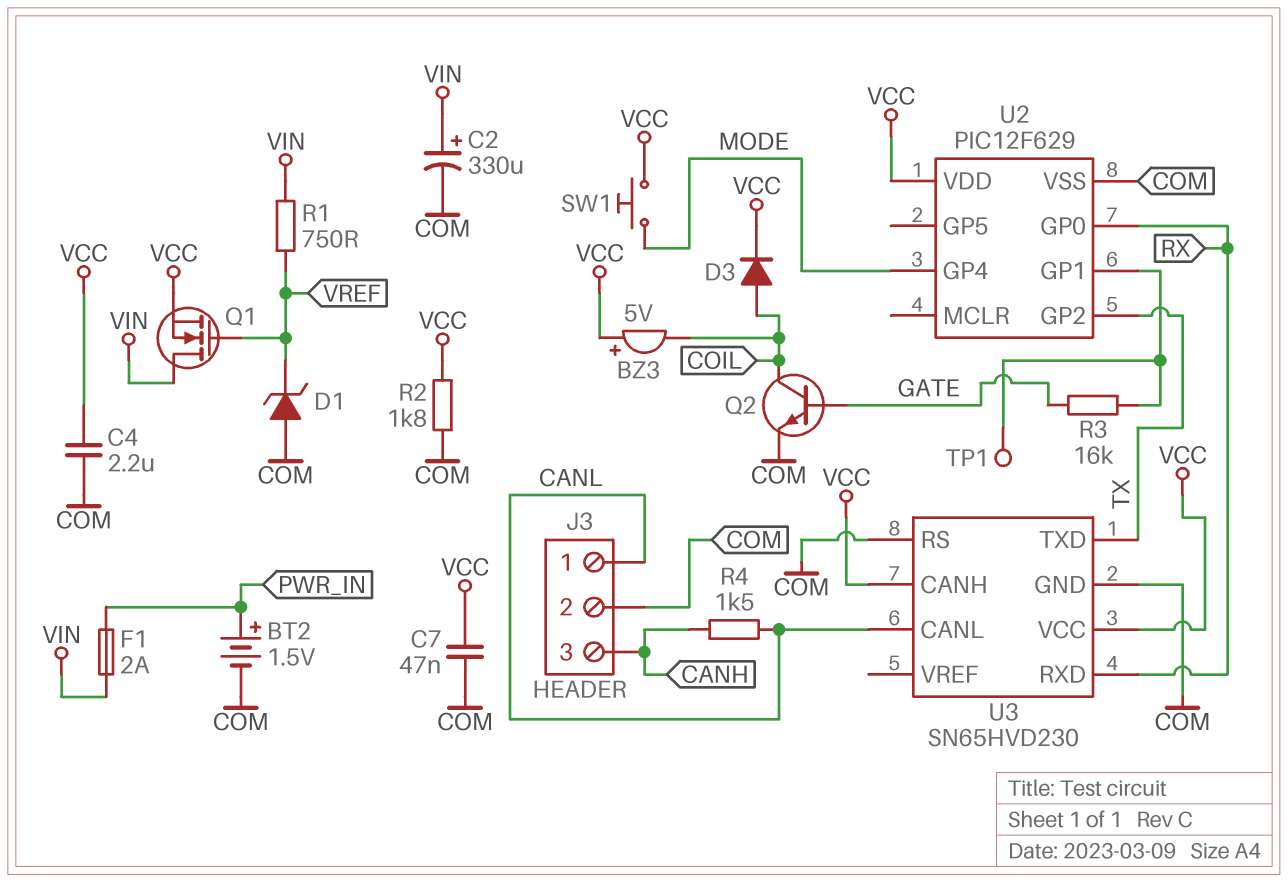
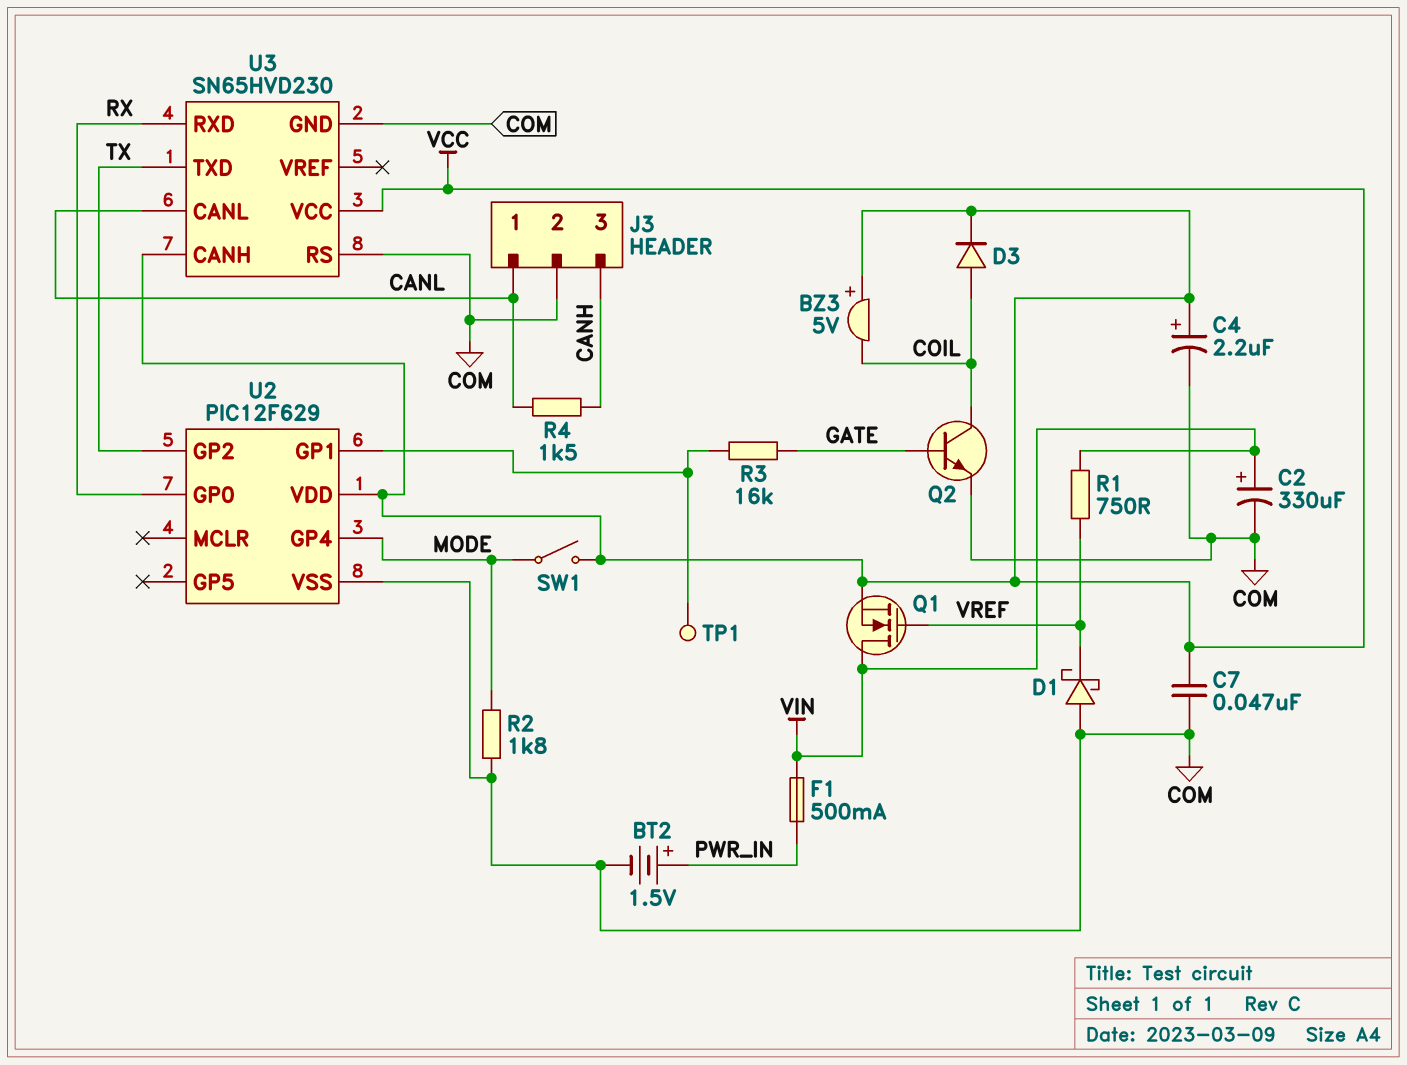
C4: 2.2uF (COM, VCC) -> 2.2uF (plus VCC, minus COM)
D1: zener (A COM, K VREF) -> schottky (A COM, K VREF)
F1: 2A (PWR_IN, VIN) -> 500mA (PWR_IN, VIN)
R2: 1.8k (COM, VCC) -> 1.8k (COM, MODE)
SW1: button (MODE, VCC) -> switch (MODE, VCC)

